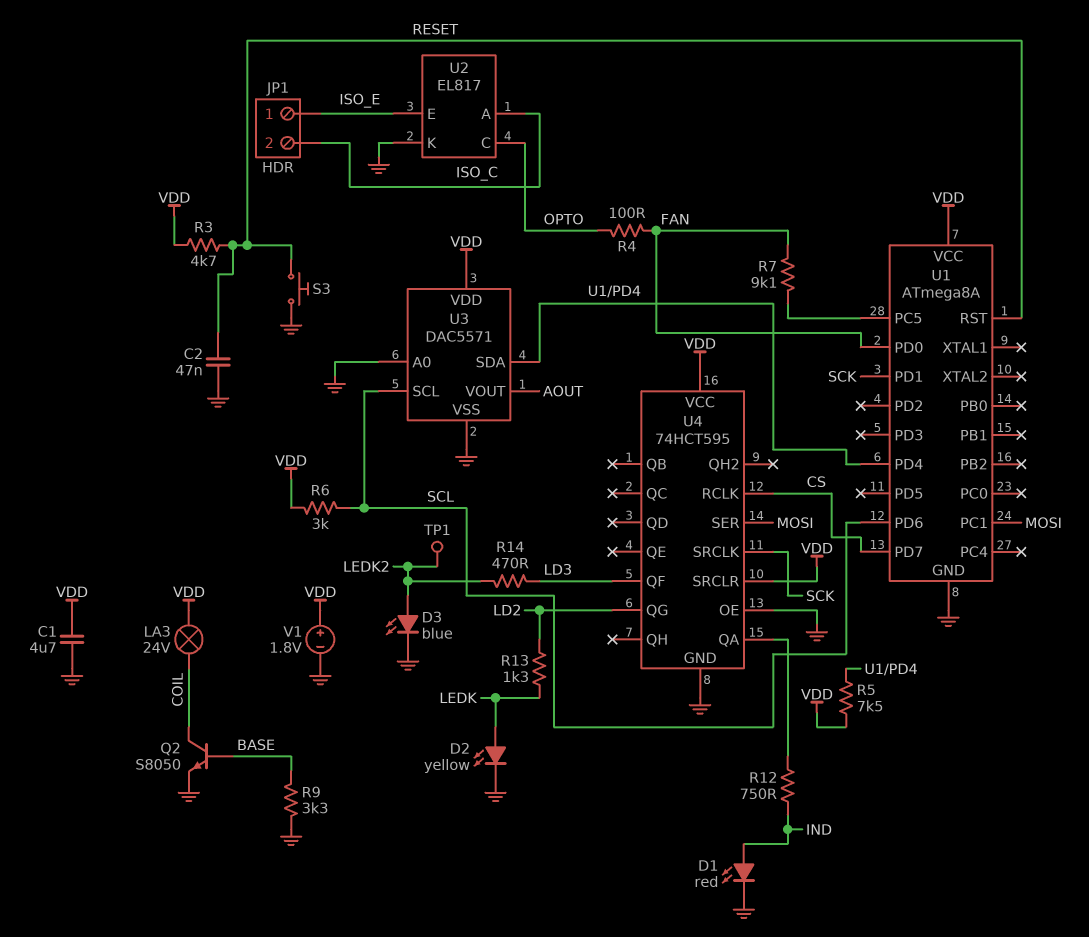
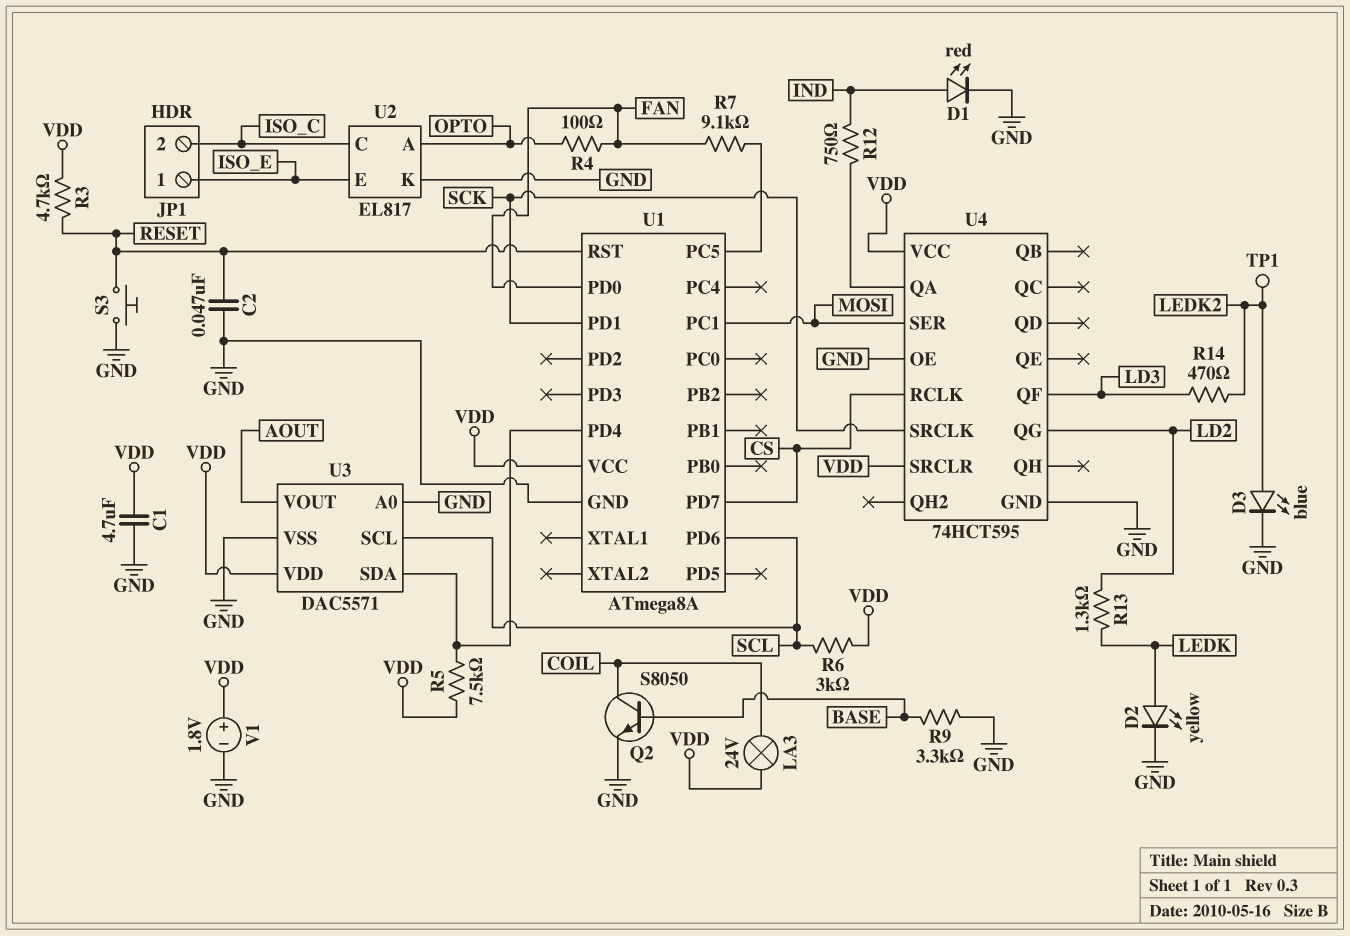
U2 pin A: ISO_C -> OPTO
U2 pin C: OPTO -> ISO_C

